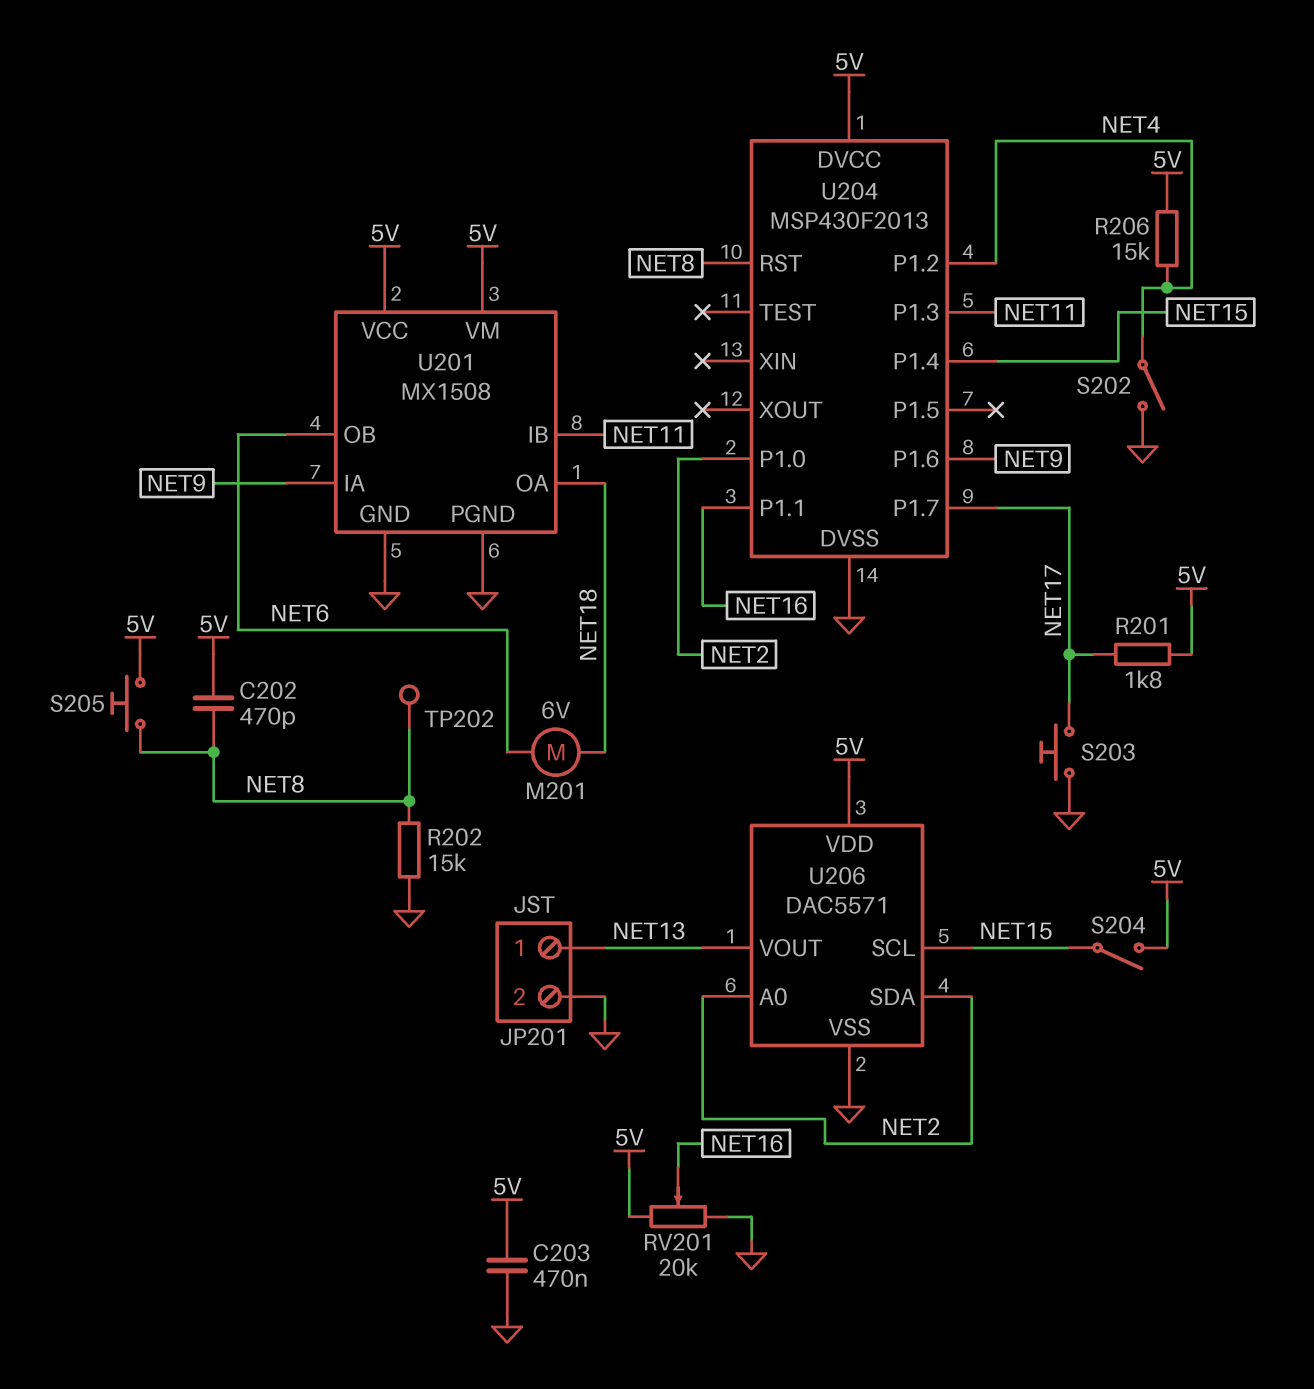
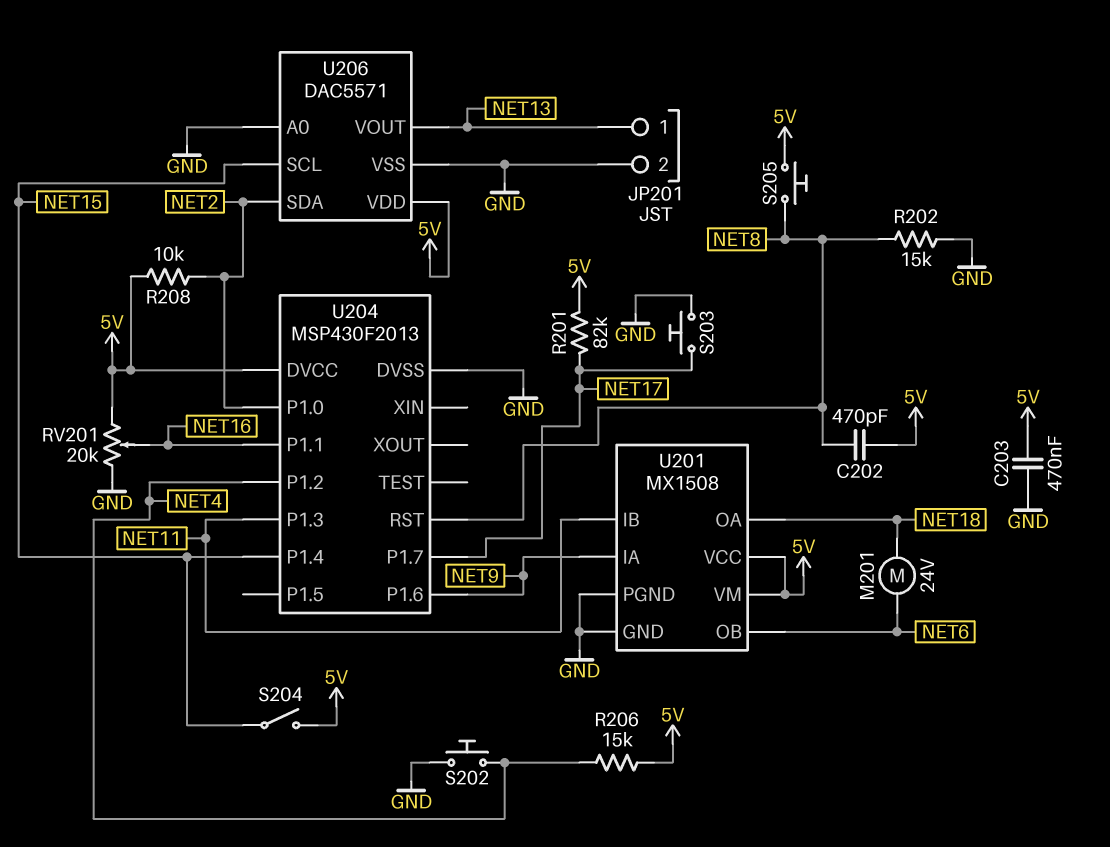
M201: motor 6V (NET6, NET18) -> motor 24V (NET6, NET18)
R201: 1.8k (5V, NET17) -> 82k (5V, NET17)
R208: none -> 10k (5V, NET2)
S202: switch (GND, NET4) -> button (GND, NET4)
TP202: test point (NET8) -> none
U206 pin A0: NET2 -> GND

